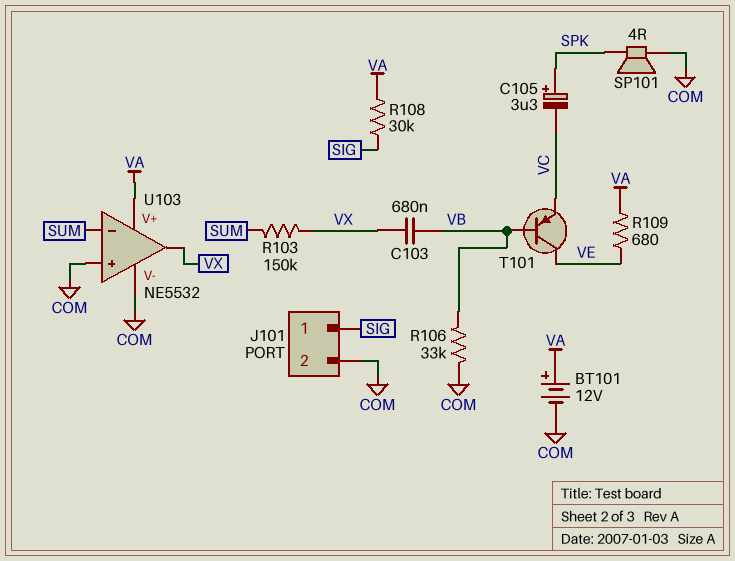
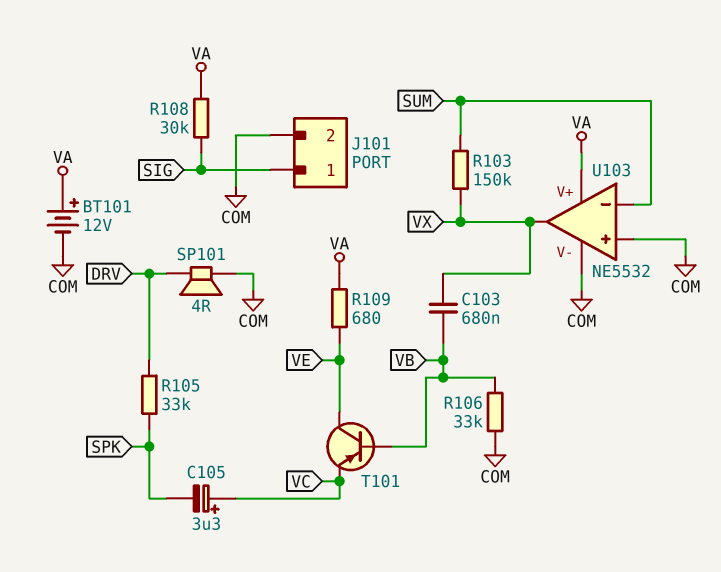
C105: 3.3uF (plus SPK, minus VC) -> 3.3uF (plus VC, minus SPK)
R105: none -> 33k (DRV, SPK)
SP101: speaker 4R (COM, SPK) -> speaker 4R (COM, DRV)

